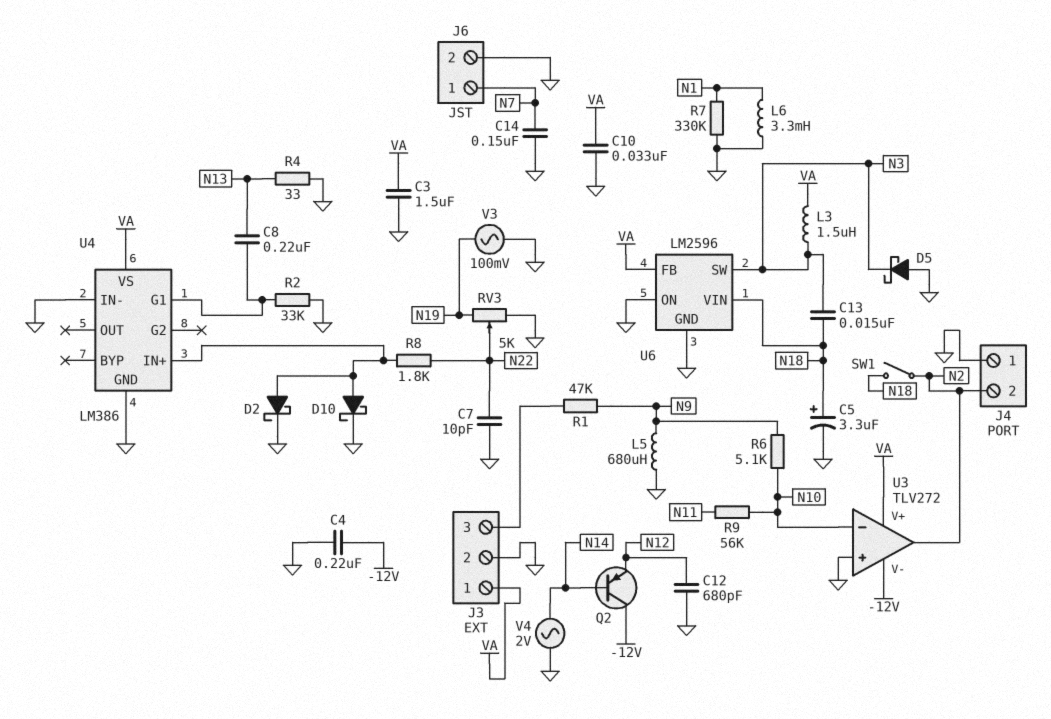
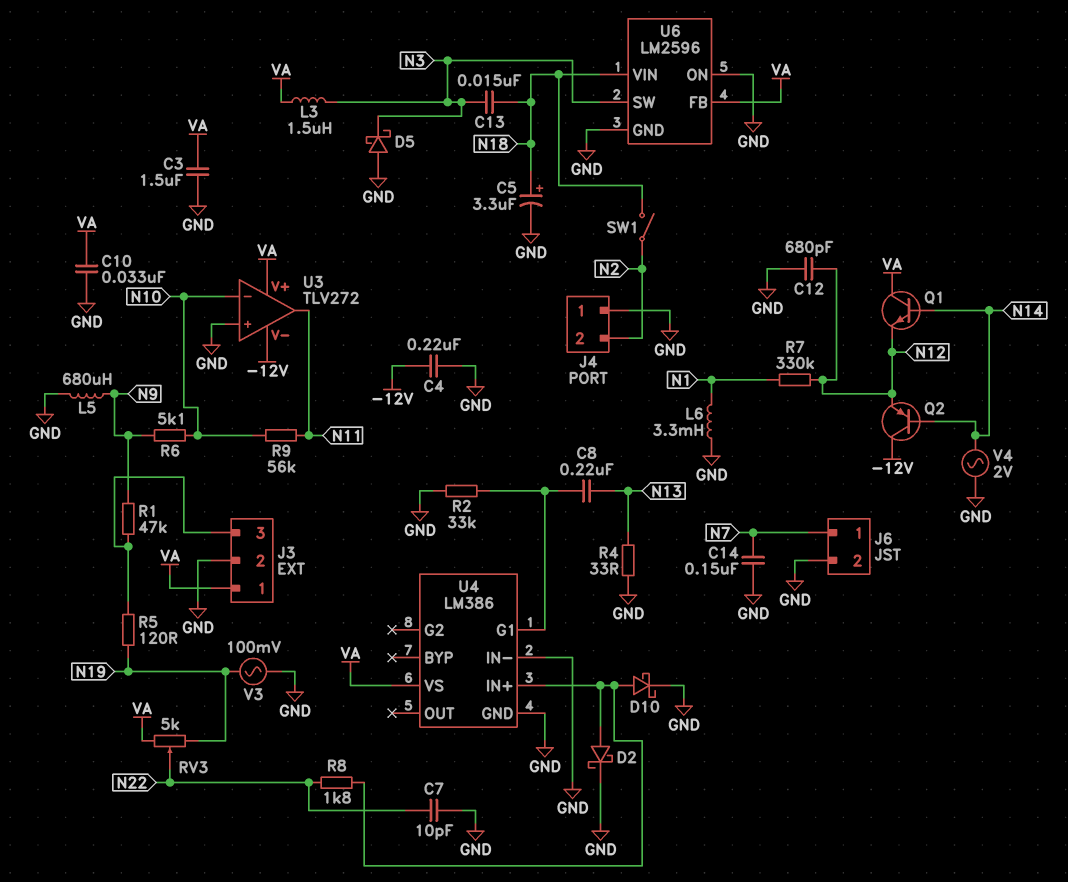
Q1: none -> NPN (B N14, C VA, E N12)
R5: none -> 120 (J3/3, N19)
R7: 330k (GND, N1) -> 330k (N1, N12)
RV3: 5k (GND, N19, wiper N22) -> 5k (N19, VA, wiper N22)
U3 pin out: N2 -> N11

